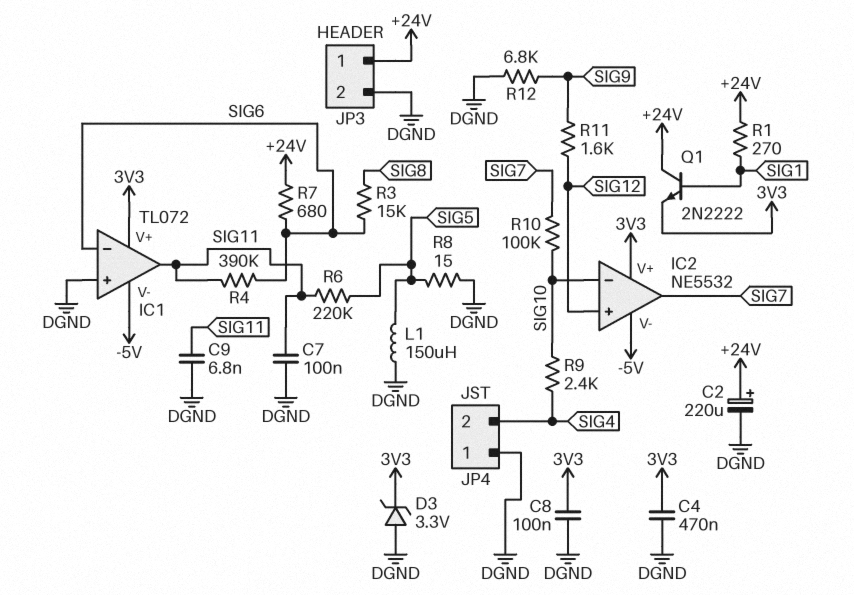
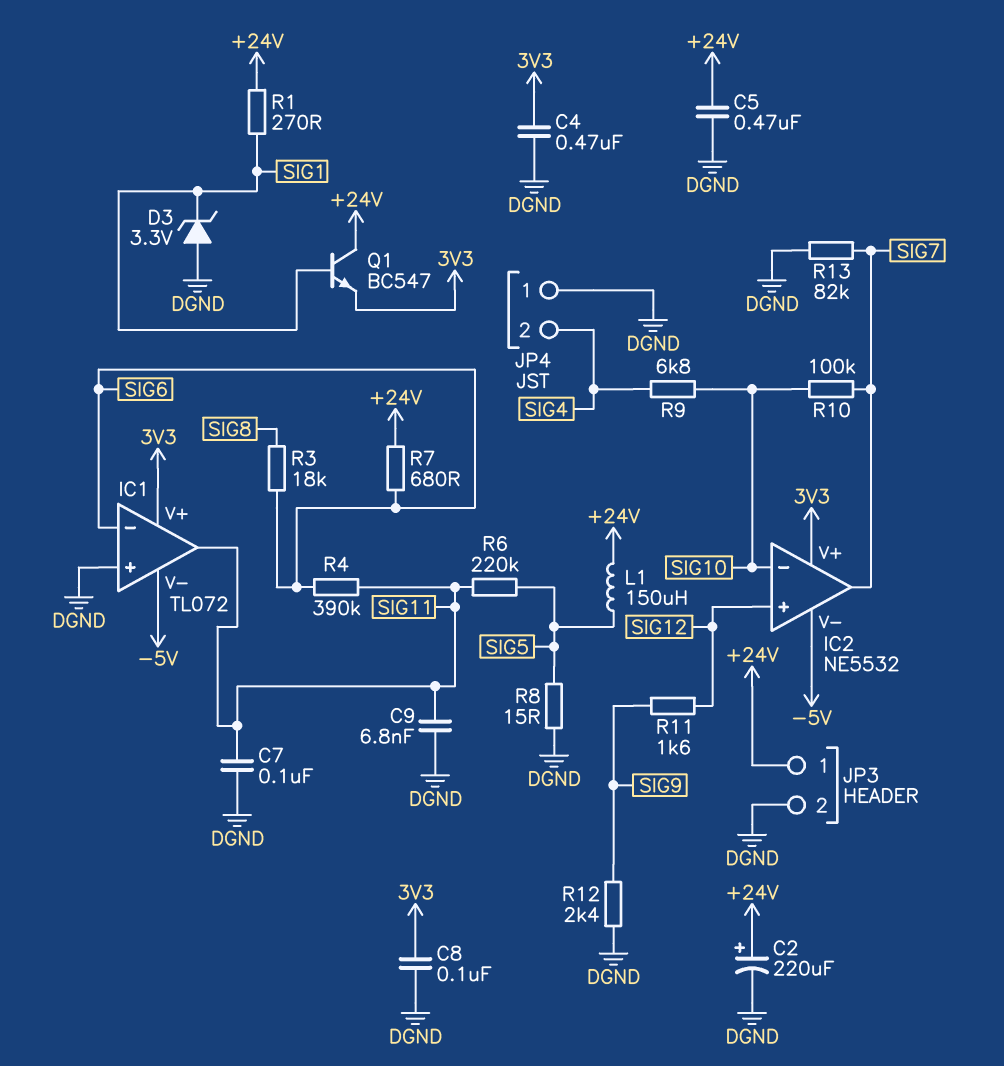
C5: none -> 470nF (+24V, DGND)
D3: zener 3.3V (A DGND, K 3V3) -> zener 3.3V (A DGND, K SIG1)
L1: 150uH (DGND, SIG5) -> 150uH (+24V, SIG5)
Q1: NPN 2N2222 (B SIG1, C +24V, E 3V3) -> NPN BC547 (B SIG1, C +24V, E 3V3)
R3: 15k (SIG6, SIG8) -> 18k (SIG6, SIG8)
R9: 2.4k (SIG4, SIG10) -> 6.8k (SIG4, SIG10)
R12: 6.8k (DGND, SIG9) -> 2.4k (DGND, SIG9)
R13: none -> 82k (DGND, SIG7)

